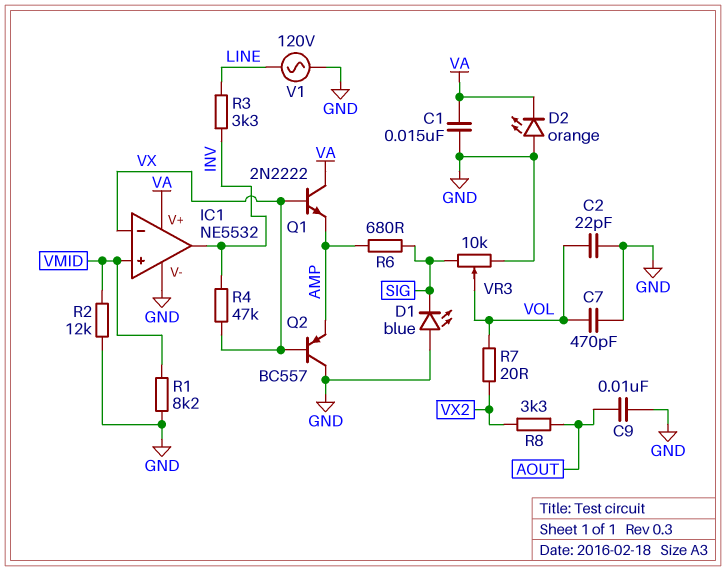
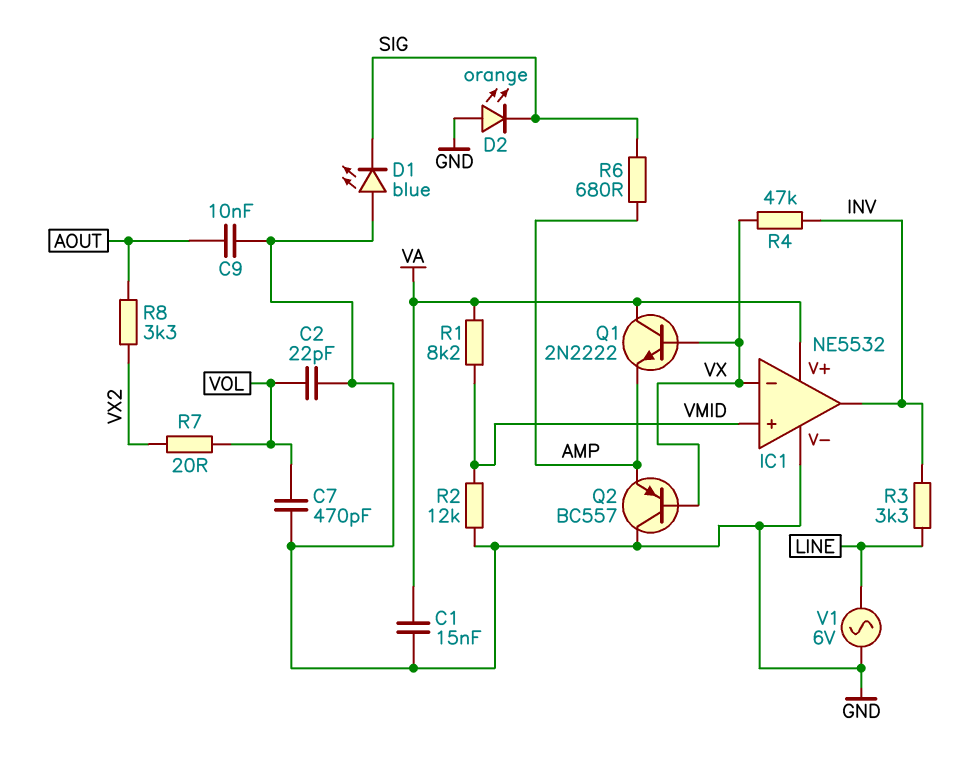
D2: LED orange (A GND, K VA) -> LED orange (A GND, K SIG)
R1: 8.2k (GND, VMID) -> 8.2k (VA, VMID)
V1: AC 120V (GND, LINE) -> AC 6V (GND, LINE)
VR3: 10k (GND, SIG, wiper VOL) -> none

